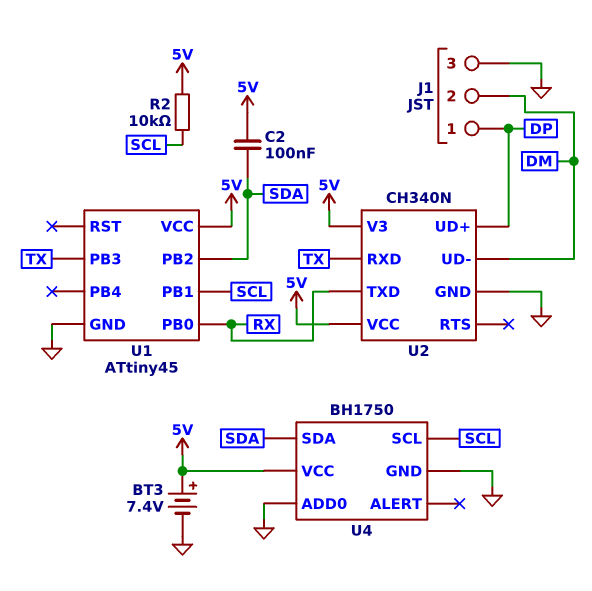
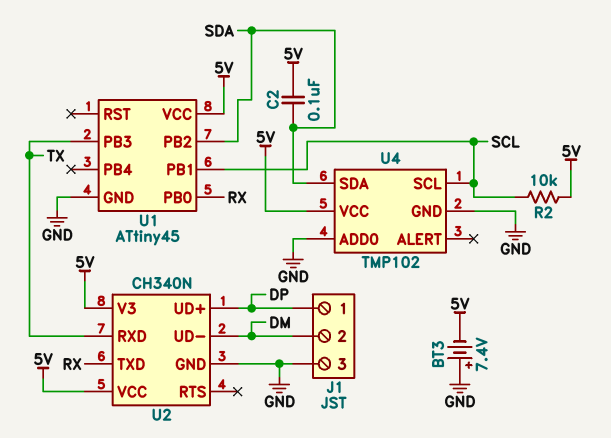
BT3: 7.4V (plus 5V, minus GND) -> 7.4V (plus GND, minus 5V)
U4: BH1750 -> TMP102

